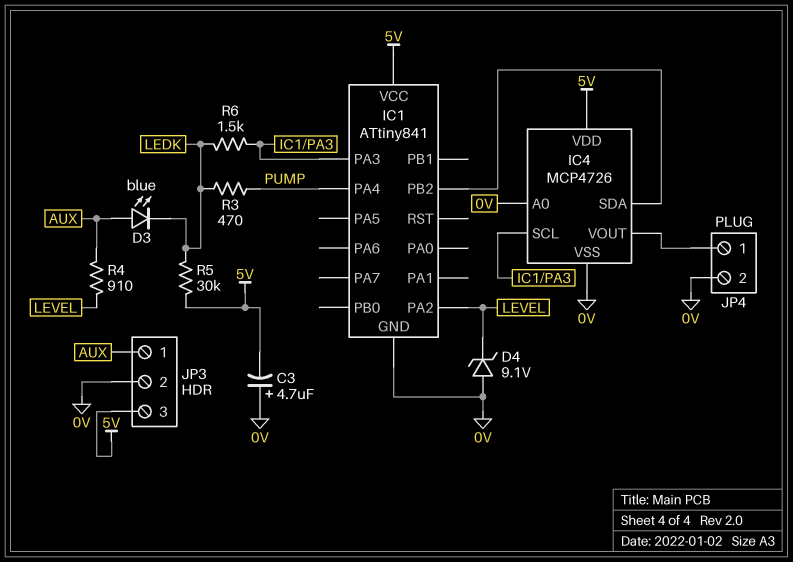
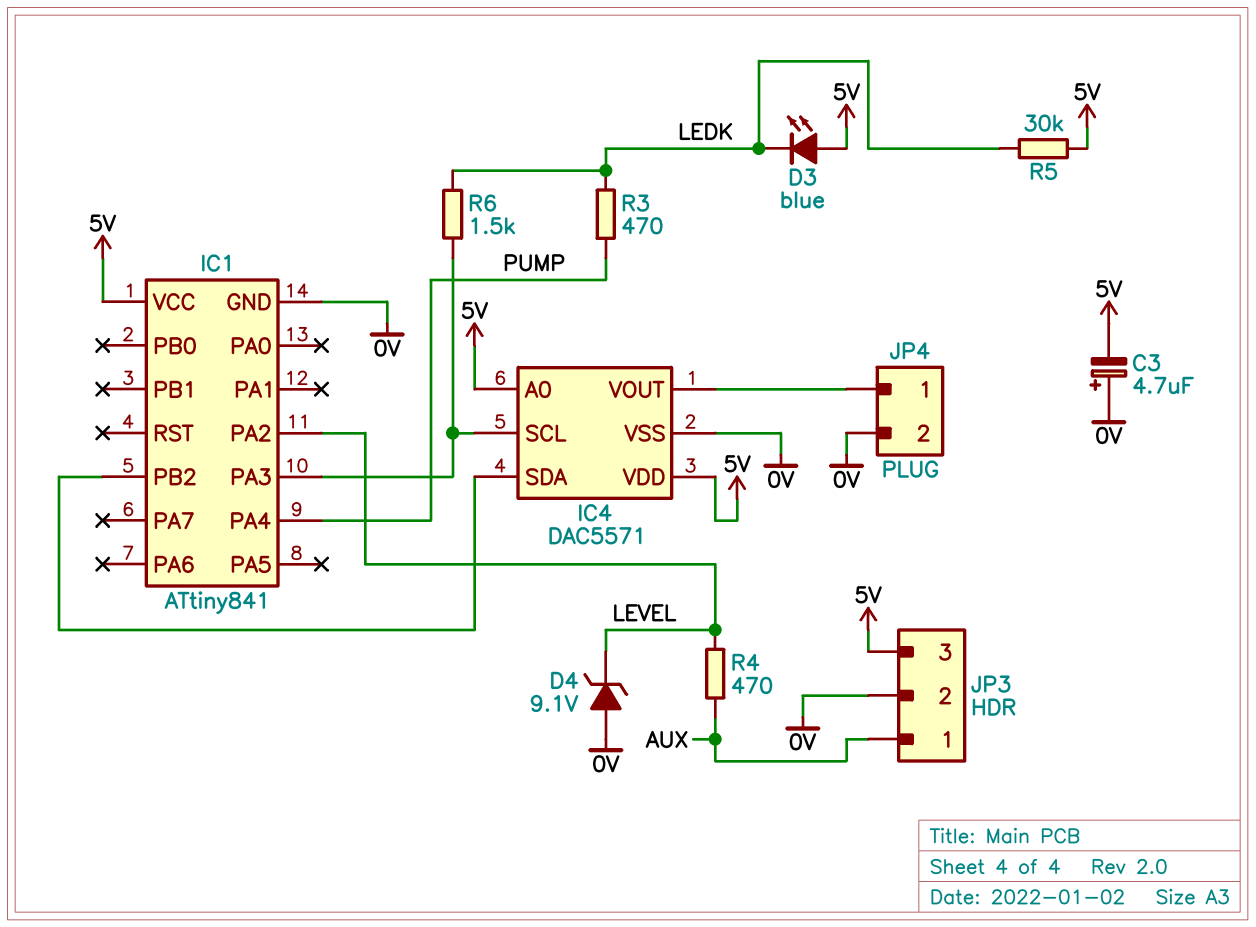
D3: LED blue (A AUX, K LEDK) -> LED blue (A 5V, K LEDK)
IC4: MCP4726 -> DAC5571
IC4 pin A0: 0V -> 5V
R4: 910 (AUX, LEVEL) -> 470 (AUX, LEVEL)

